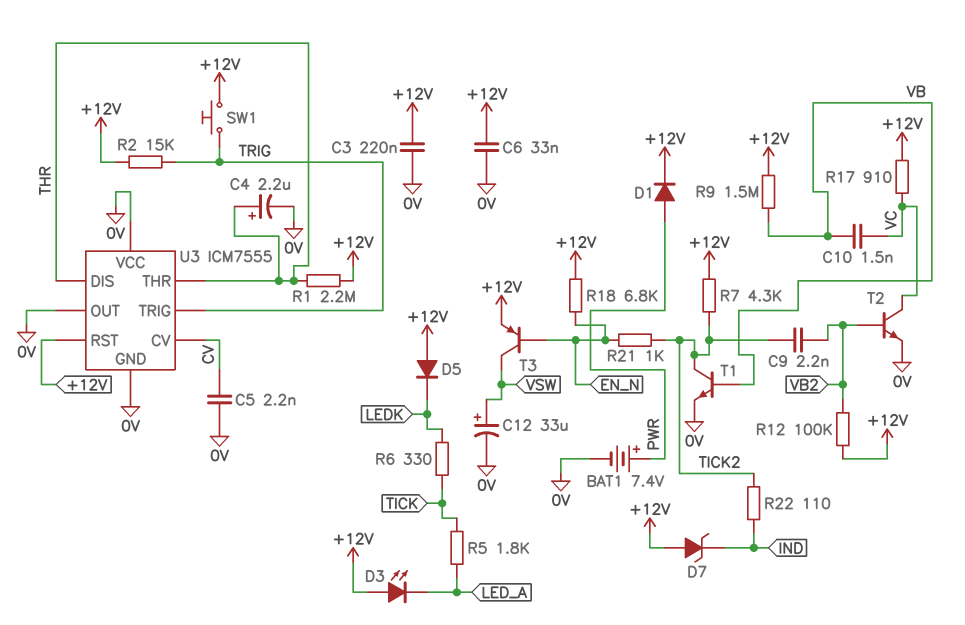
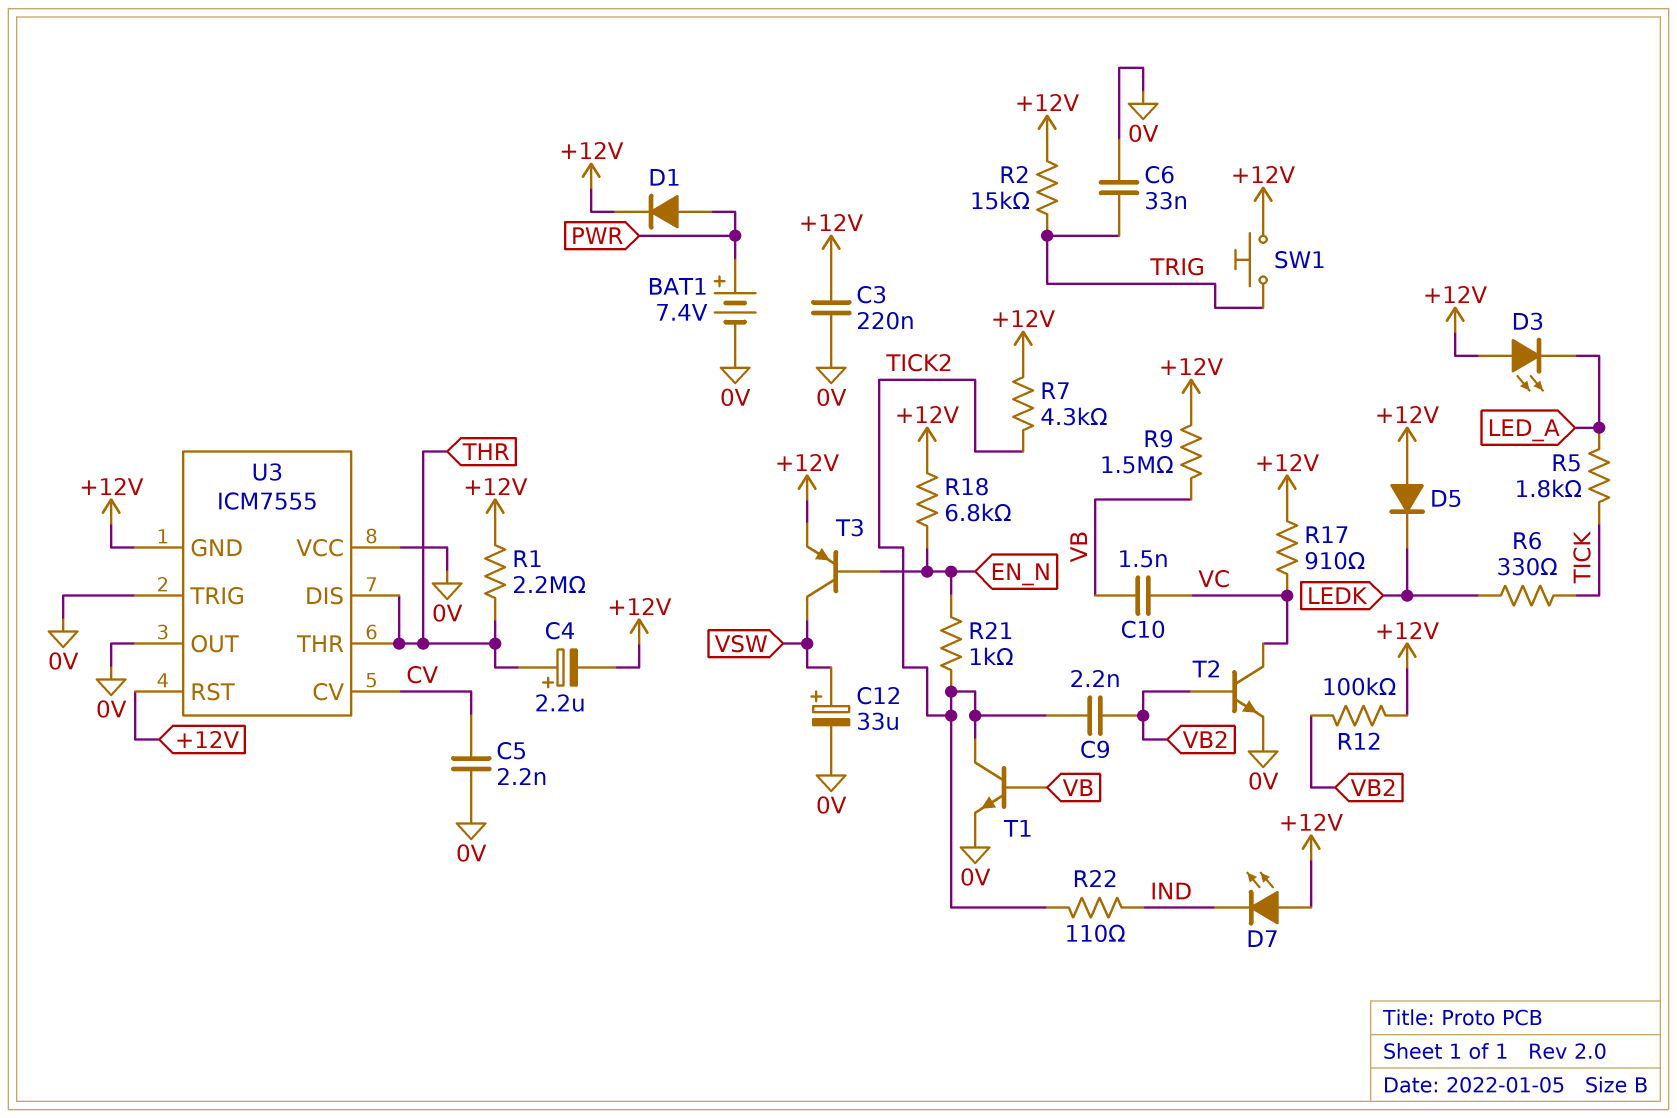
C4: 2.2uF (plus THR, minus 0V) -> 2.2uF (plus THR, minus +12V)
C6: 33nF (+12V, 0V) -> 33nF (0V, TRIG)
D7: zener (A +12V, K IND) -> LED (A +12V, K IND)
U3 pin GND: 0V -> +12V
U3 pin TRIG: TRIG -> 0V

